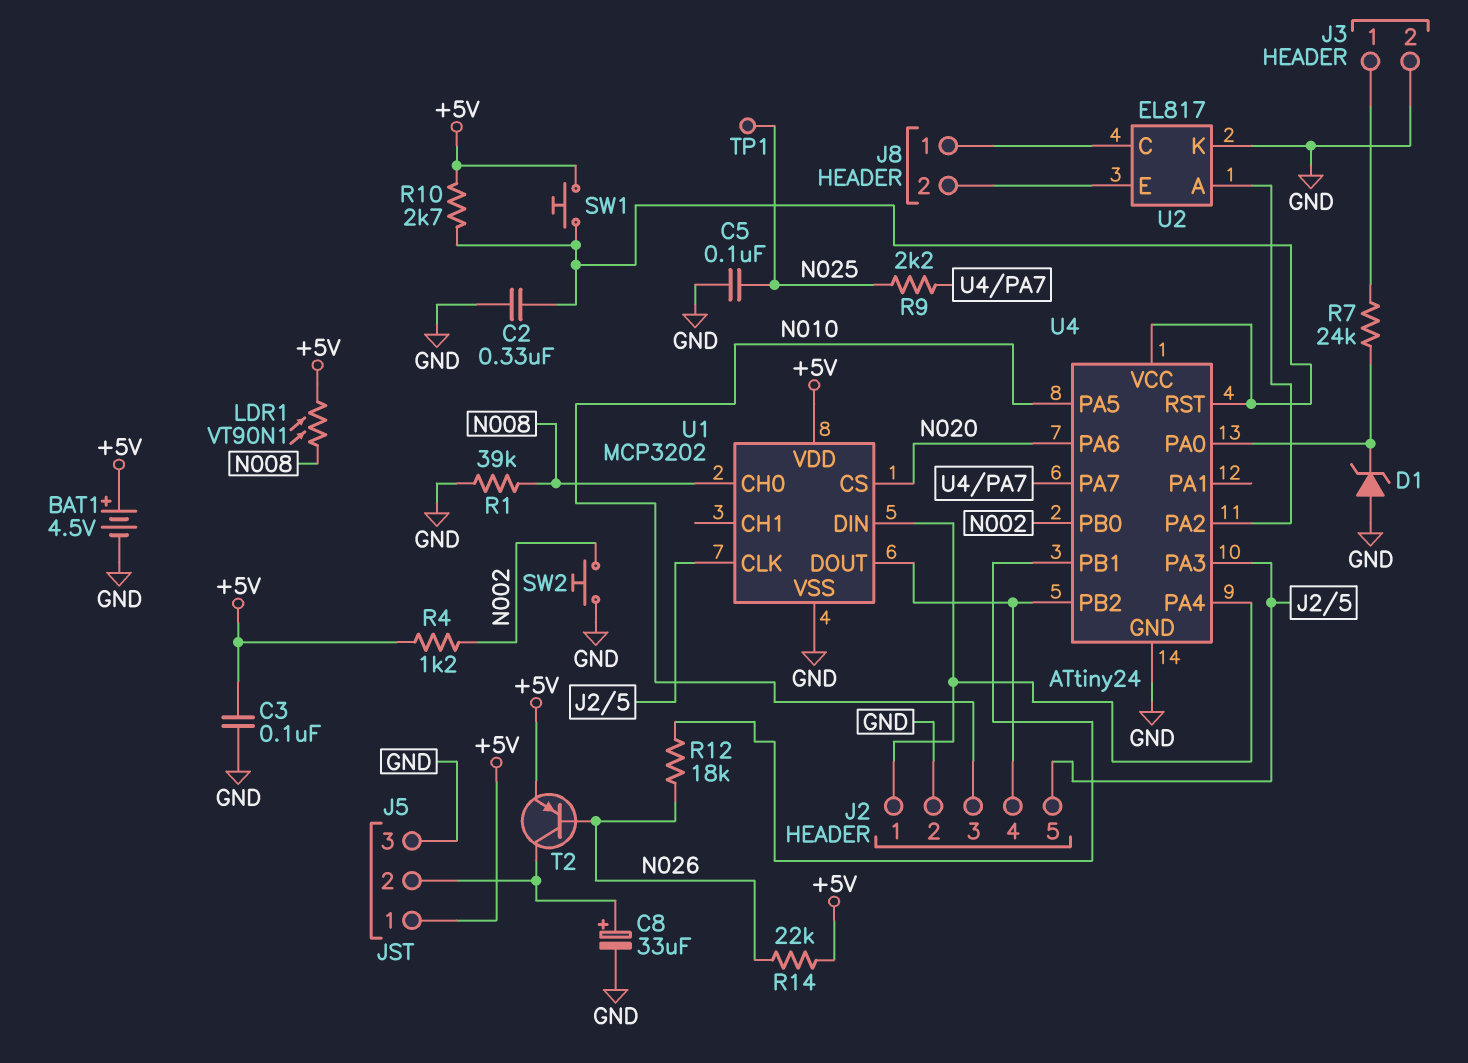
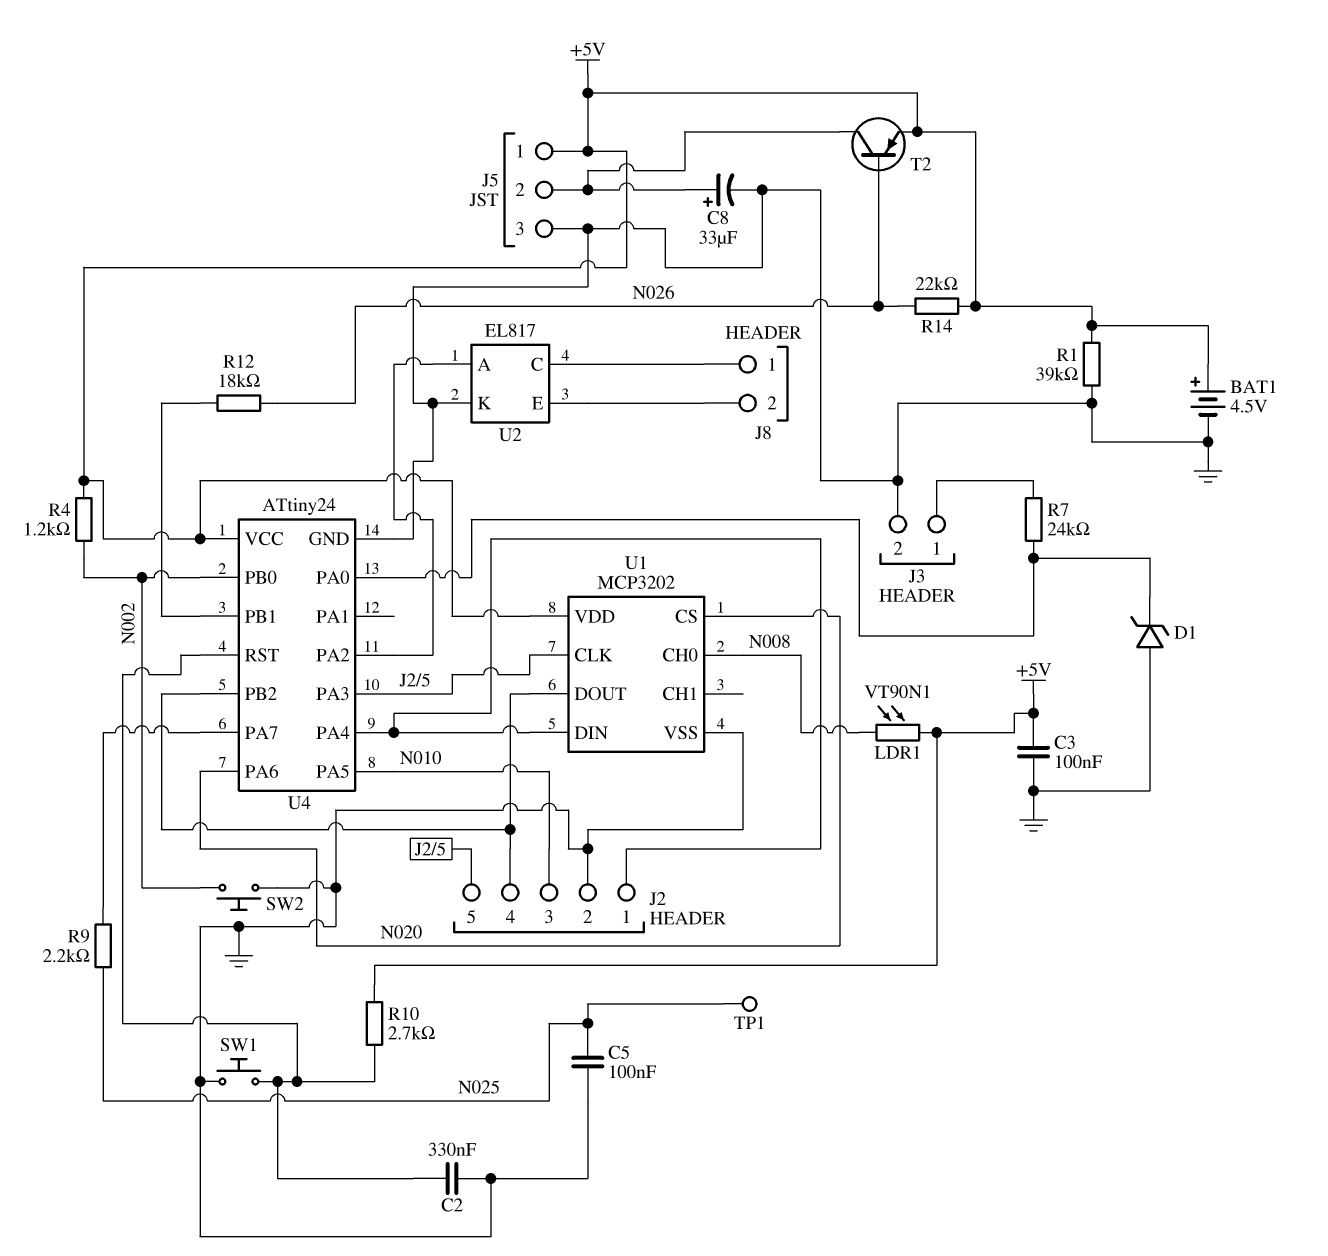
R1: 39k (GND, N008) -> 39k (+5V, GND)
SW1: button (+5V, U4/RST) -> button (GND, U4/RST)
U4 pin VCC: U4/RST -> +5V

